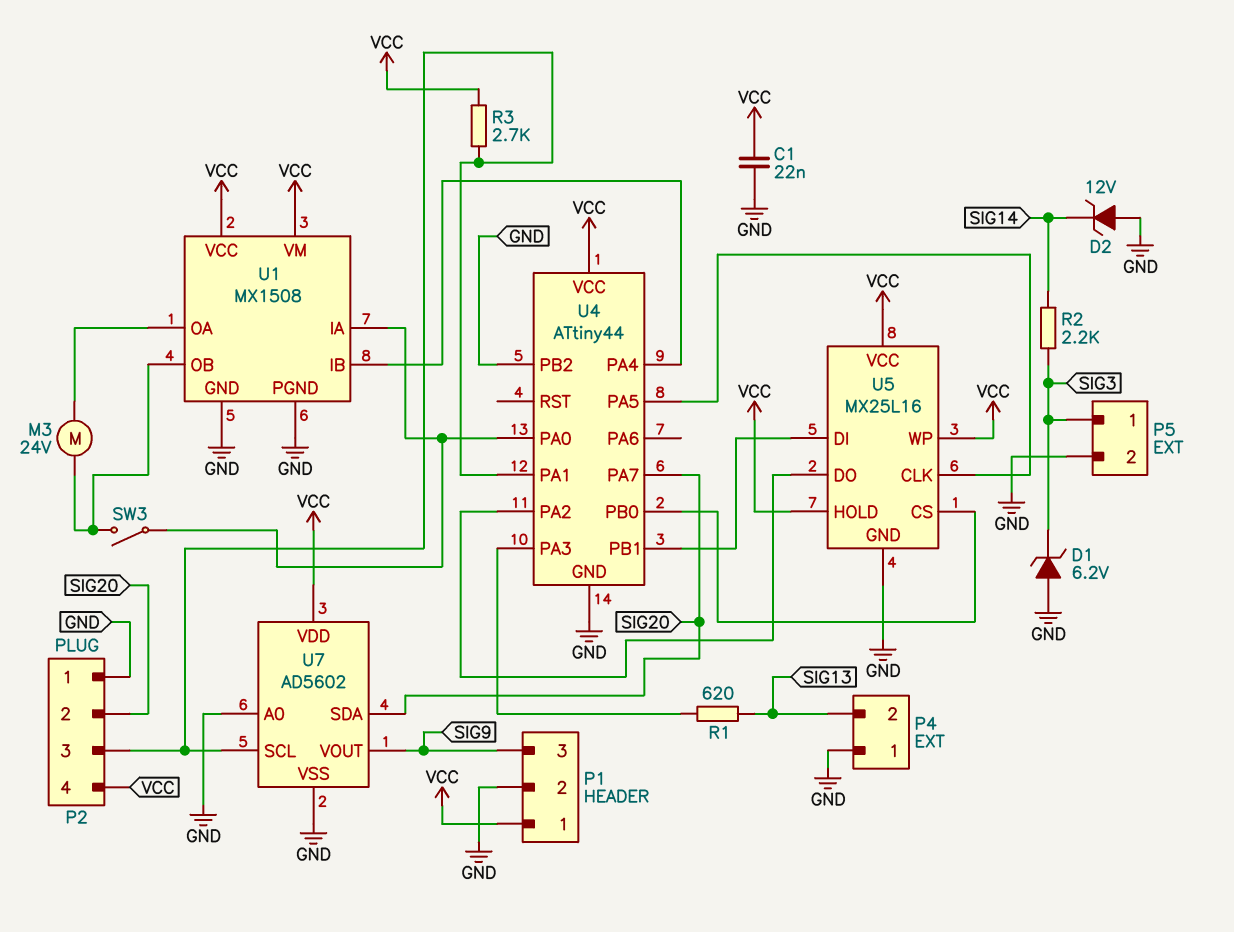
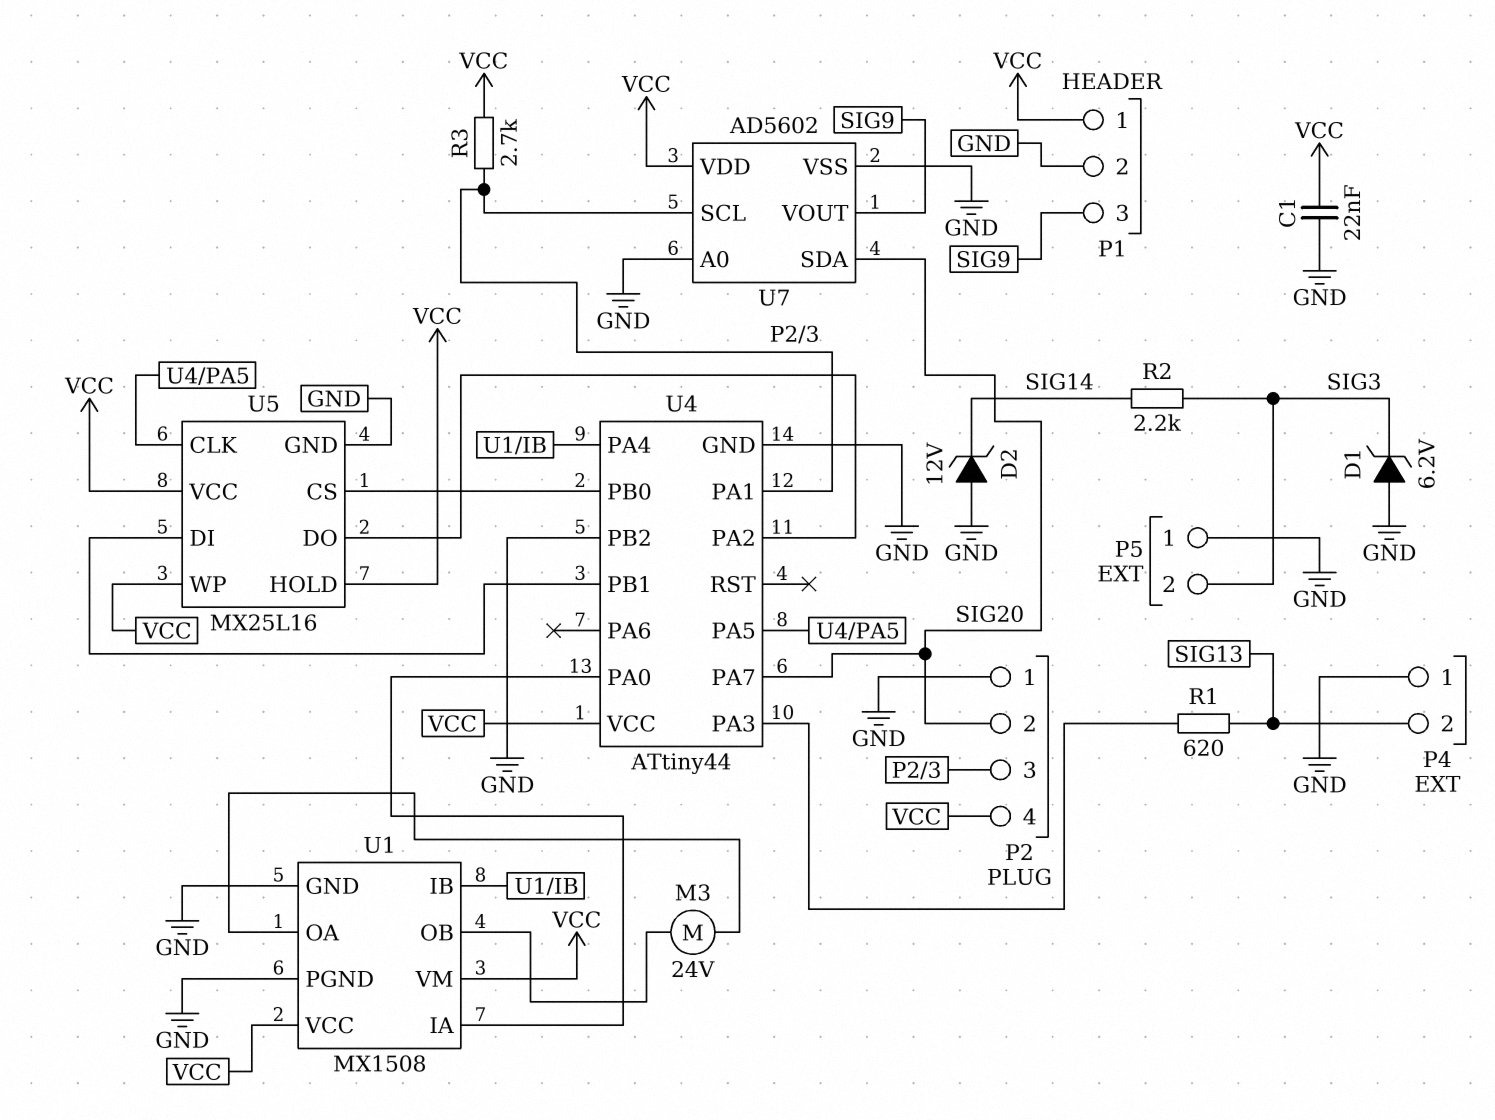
P5 pin 1: SIG3 -> GND
P5 pin 2: GND -> SIG3
SW3: switch (U1/IA, U1/OB) -> none

